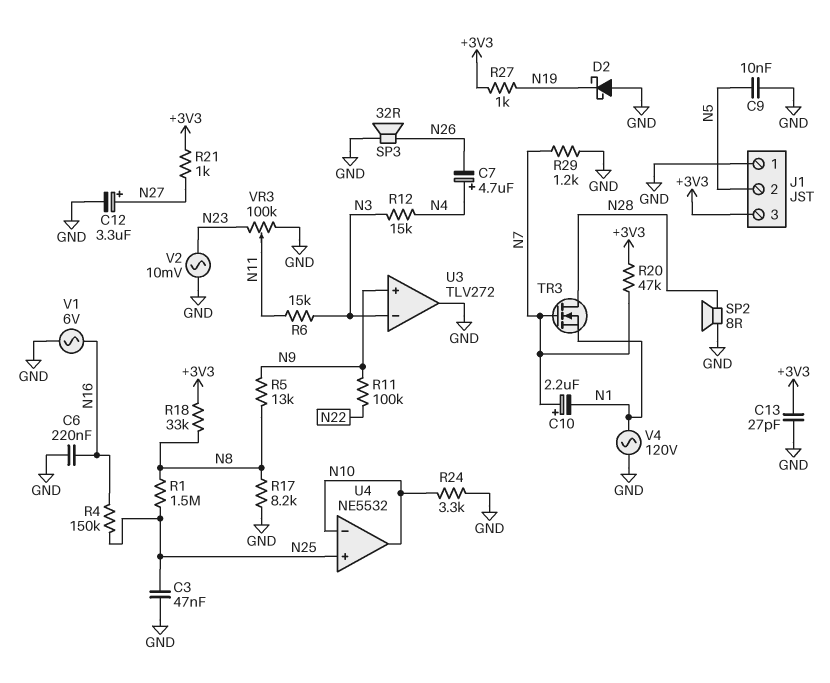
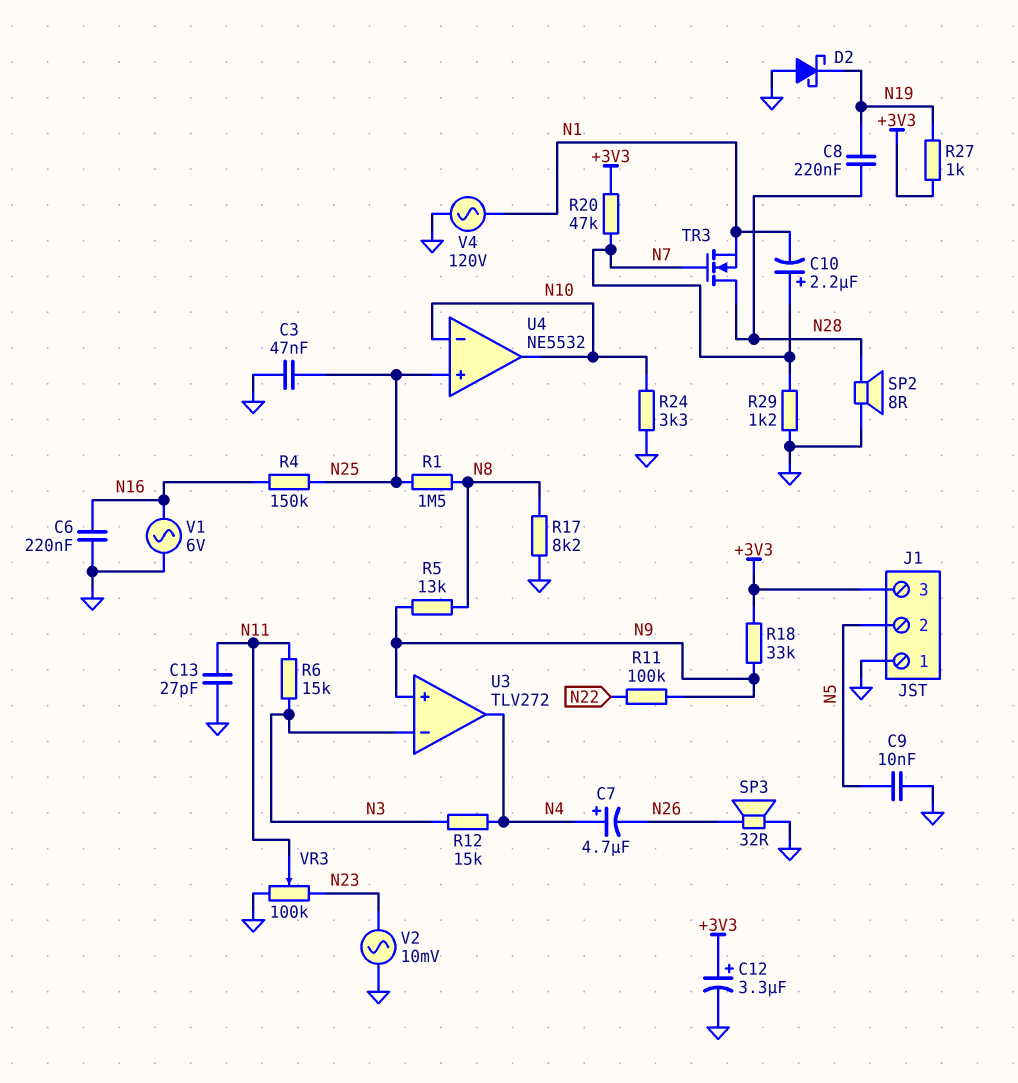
C8: none -> 220nF (N19, N28)
C12: 3.3uF (plus N27, minus GND) -> 3.3uF (plus +3V3, minus GND)
C13: 27pF (+3V3, GND) -> 27pF (GND, N11)
R18: 33k (+3V3, N8) -> 33k (+3V3, N9)
R21: 1k (+3V3, N27) -> none
U3 pin out: GND -> N4

